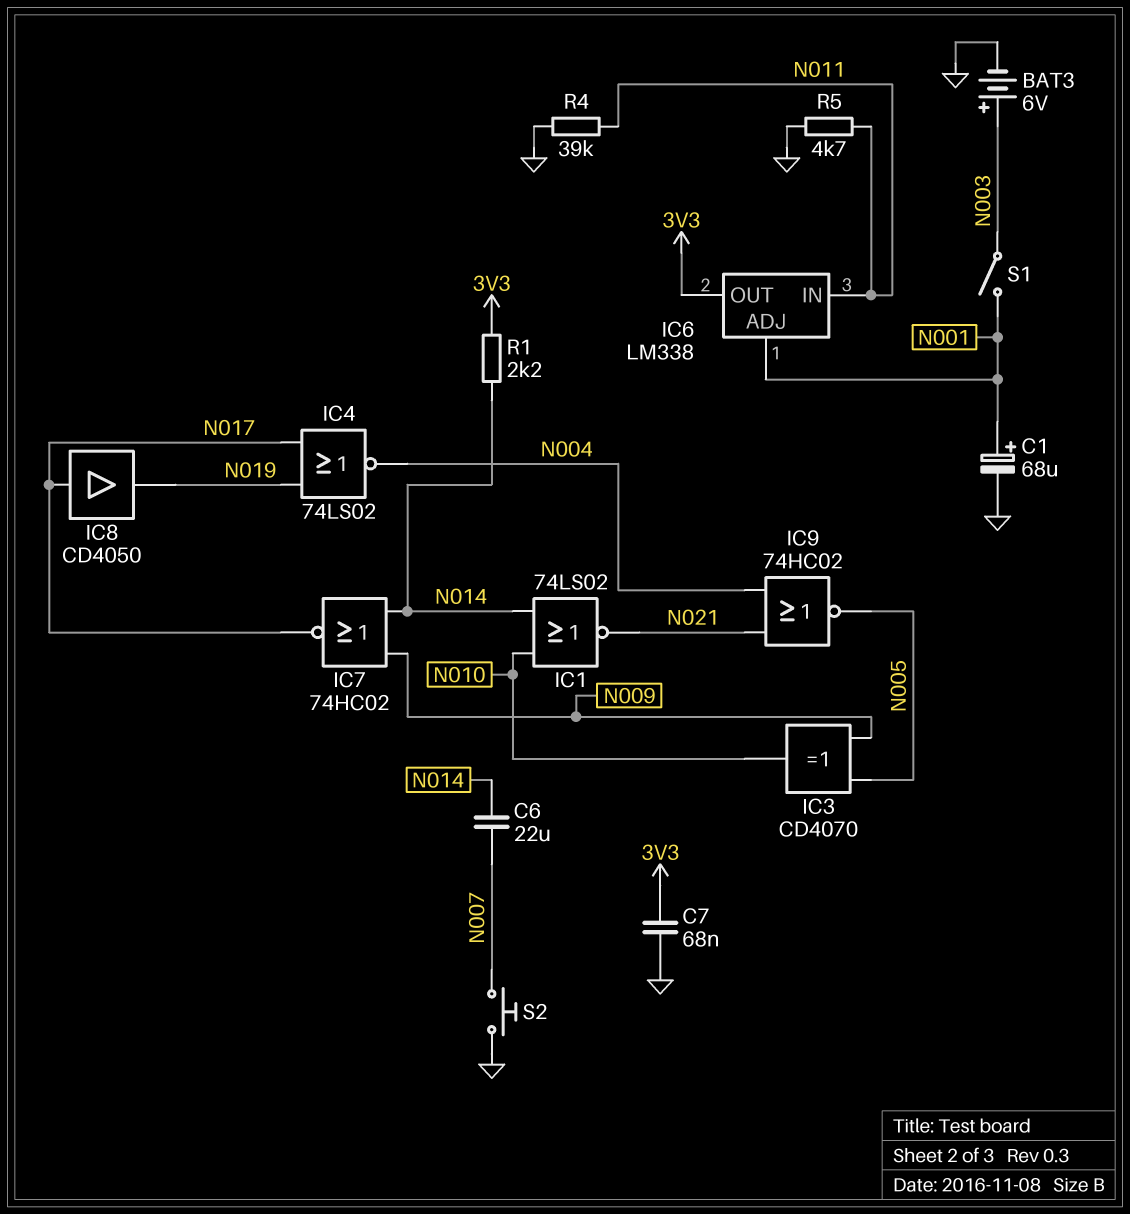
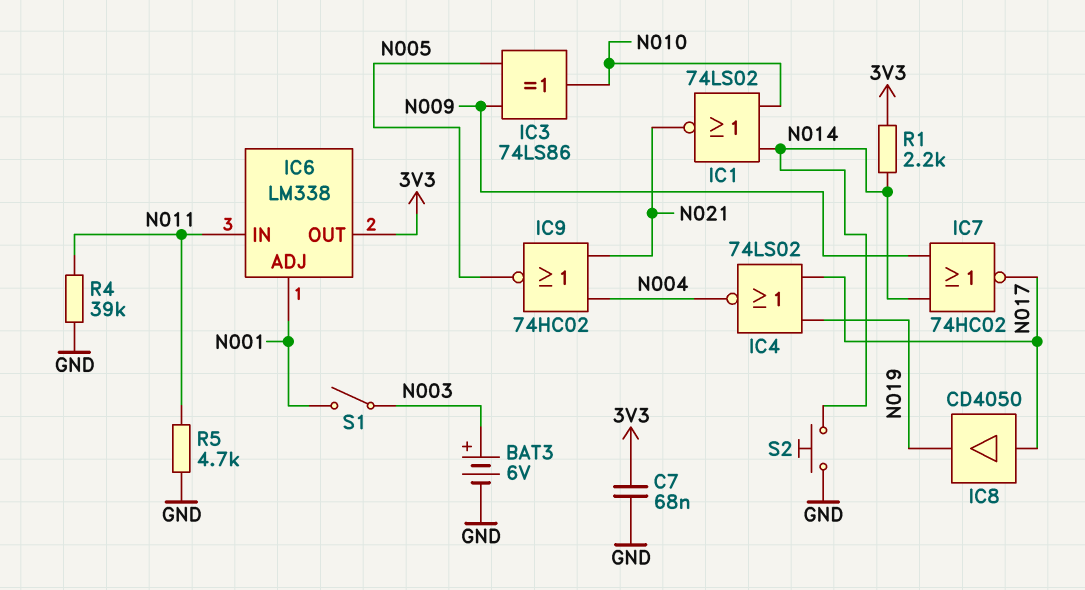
C1: 68uF (plus N001, minus GND) -> none
C6: 22uF (N007, N014) -> none
IC3: XOR CD4070 (in N005, in N009, out N010) -> XOR 74LS86 (in N005, in N009, out N010)
S2: button (GND, N007) -> button (GND, N014)

